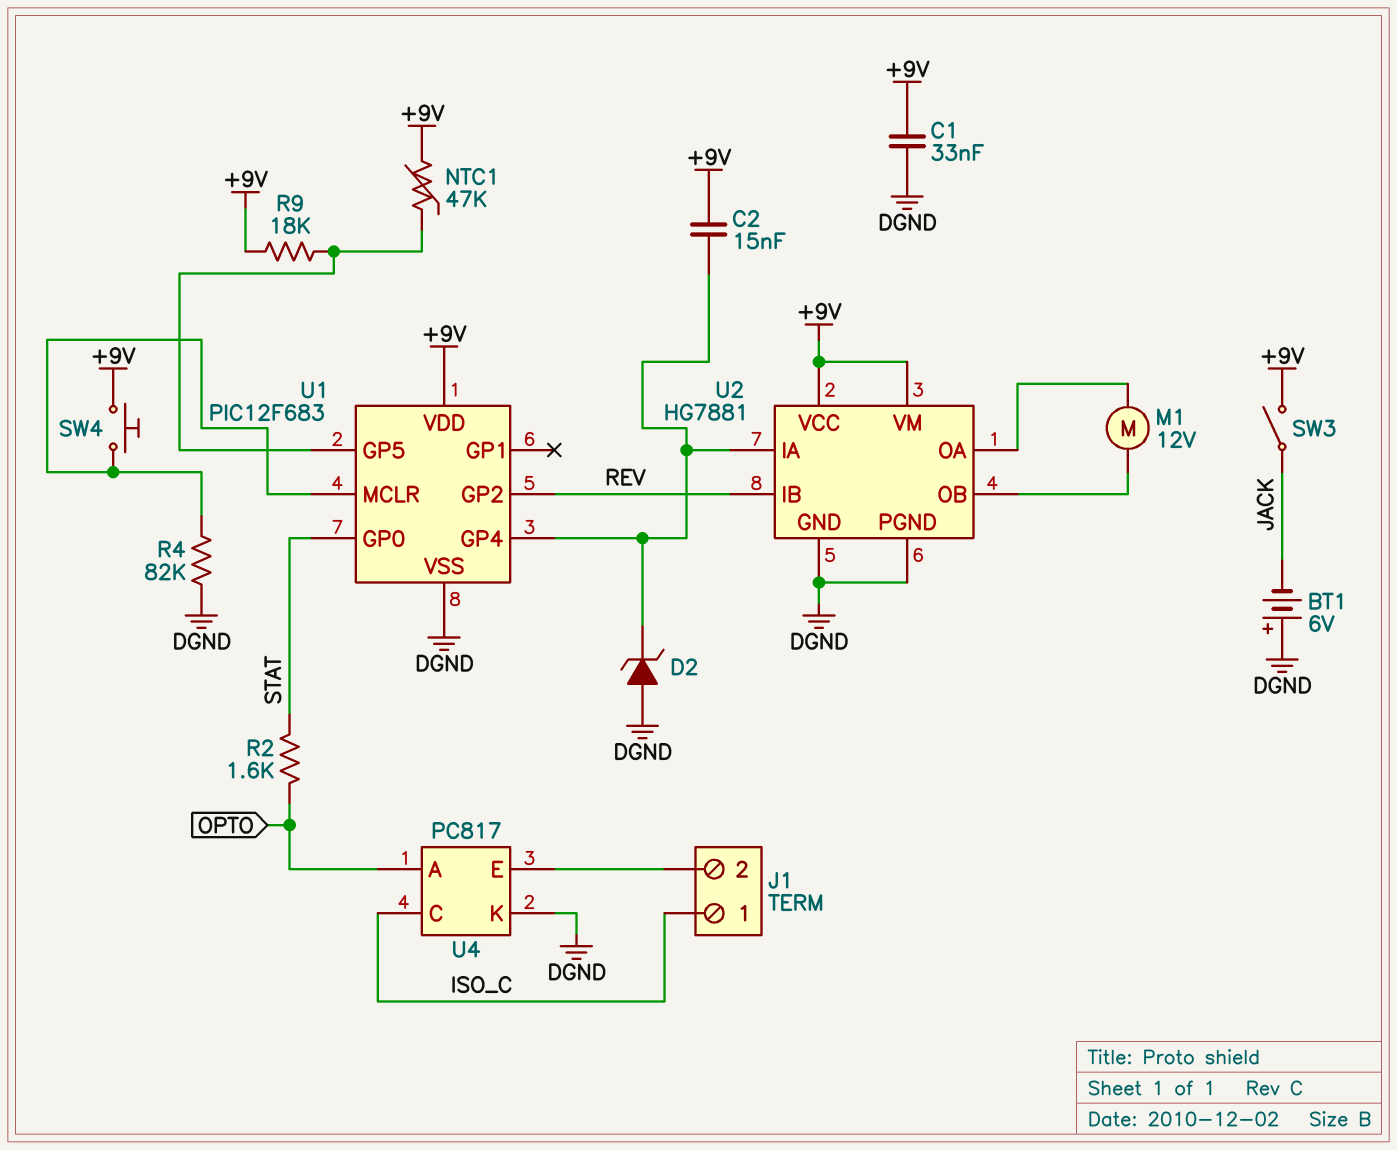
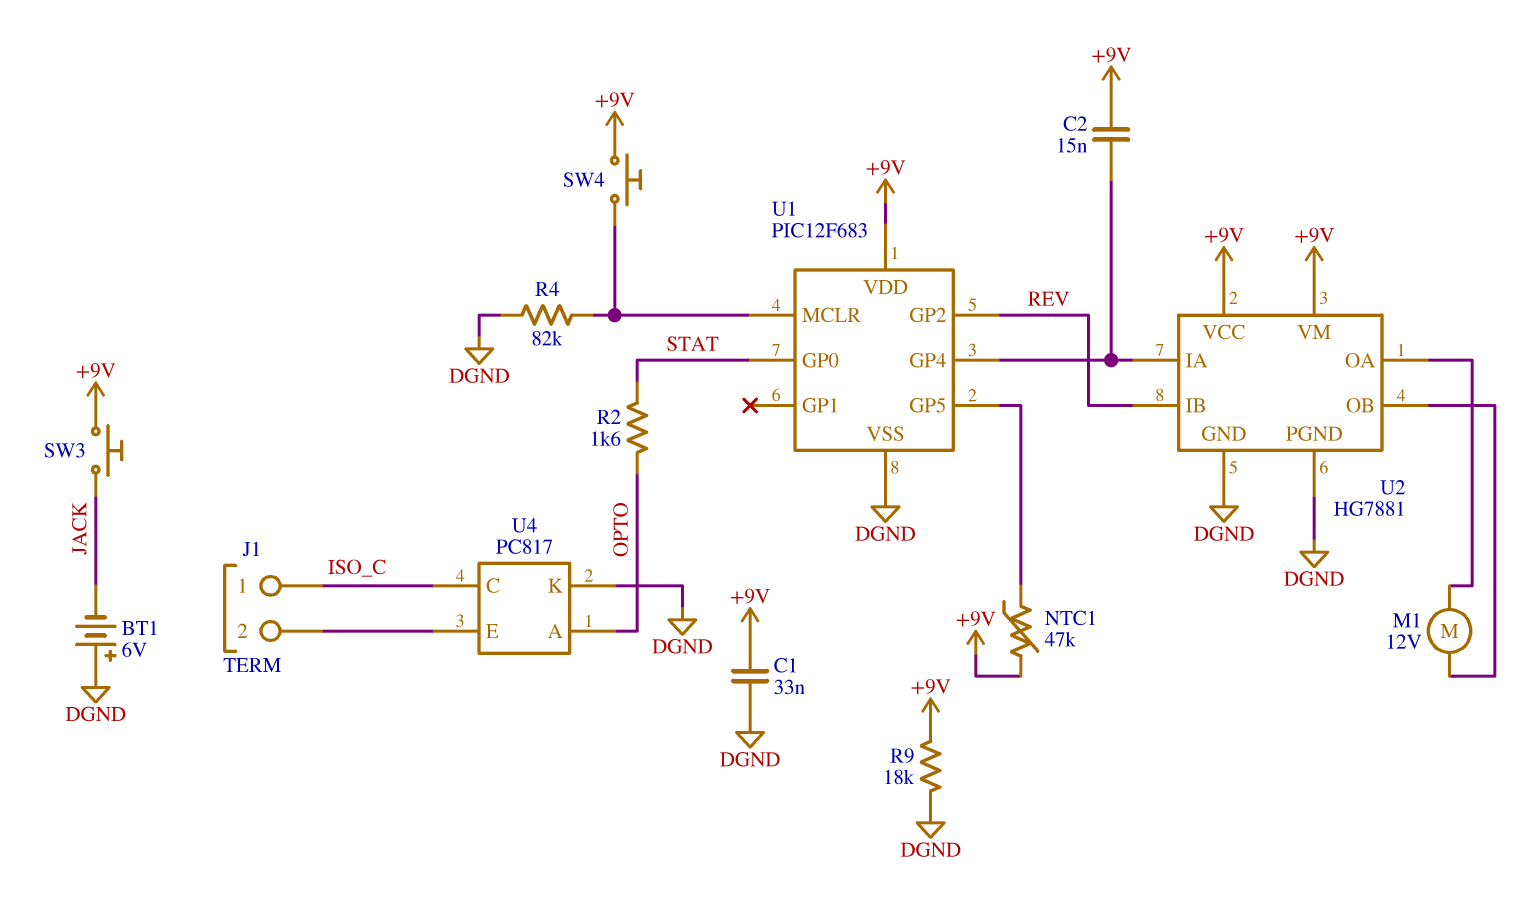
D2: zener (A DGND, K U1/GP4) -> none
R9: 18k (+9V, U1/GP5) -> 18k (+9V, DGND)
SW3: switch (+9V, JACK) -> button (+9V, JACK)

